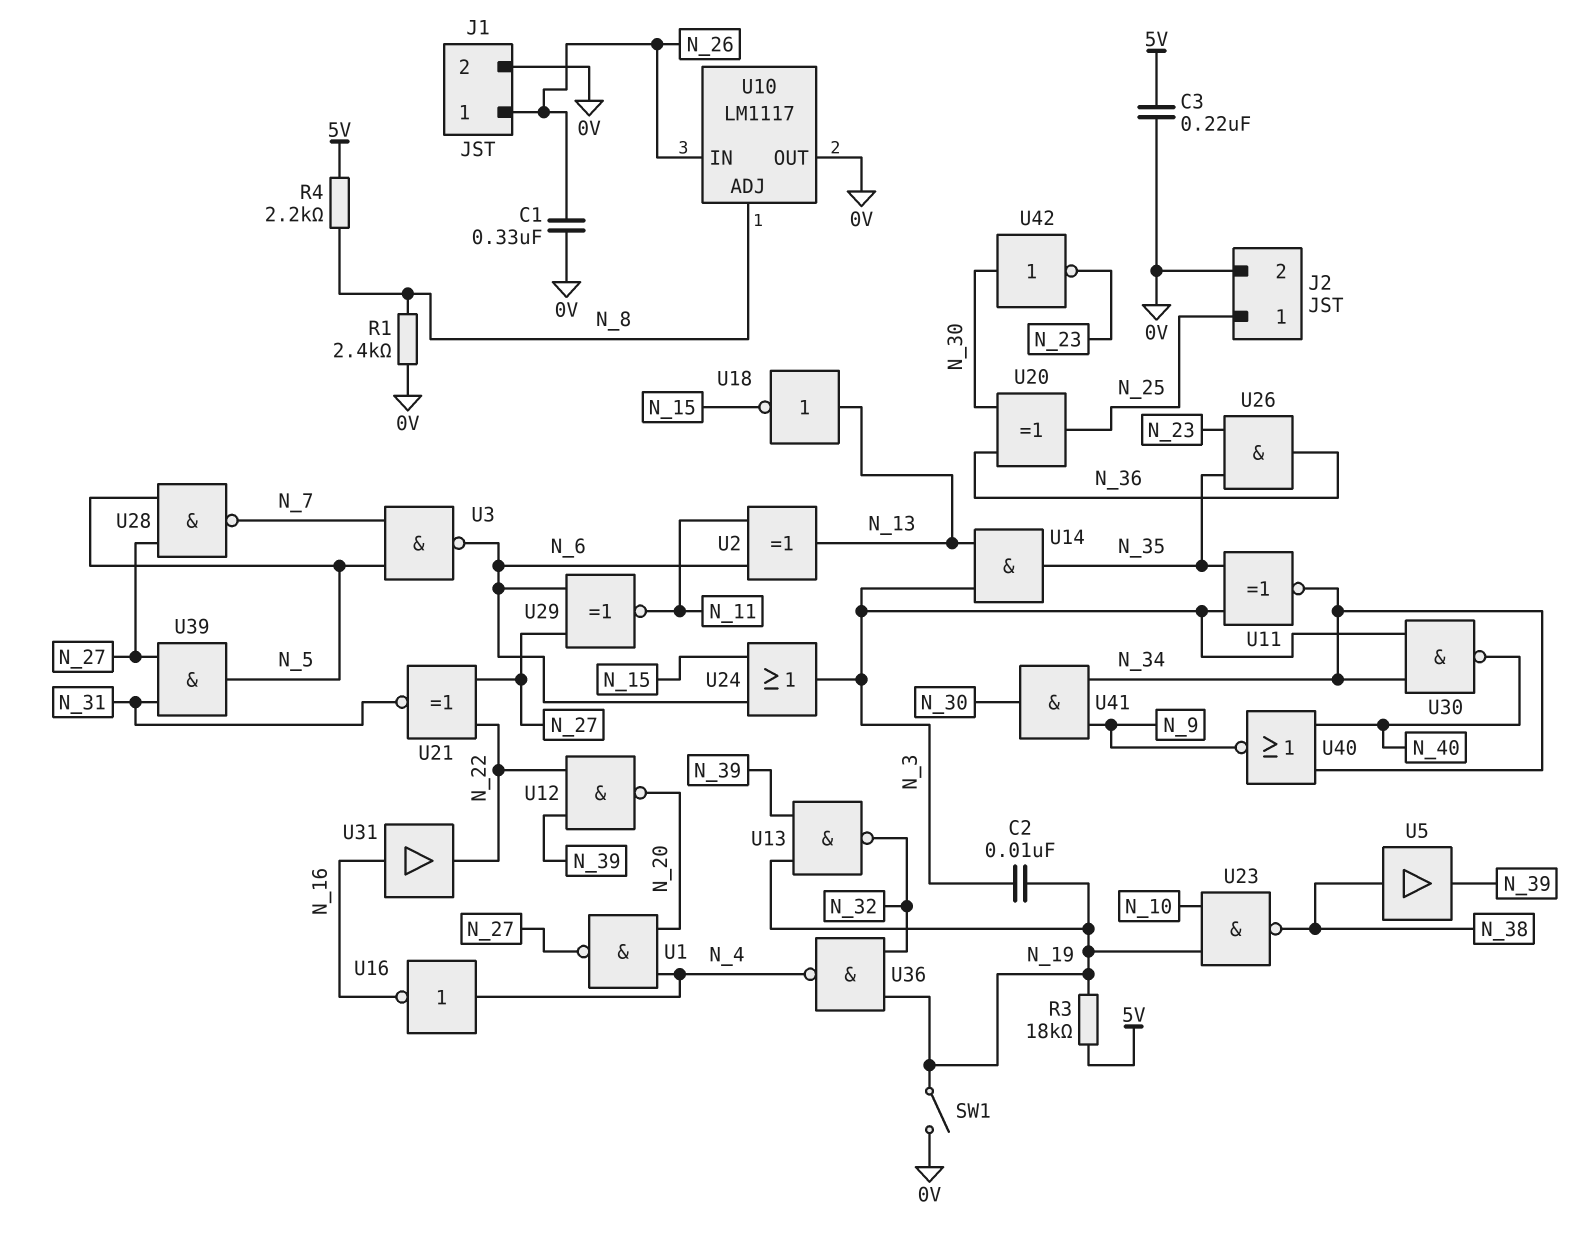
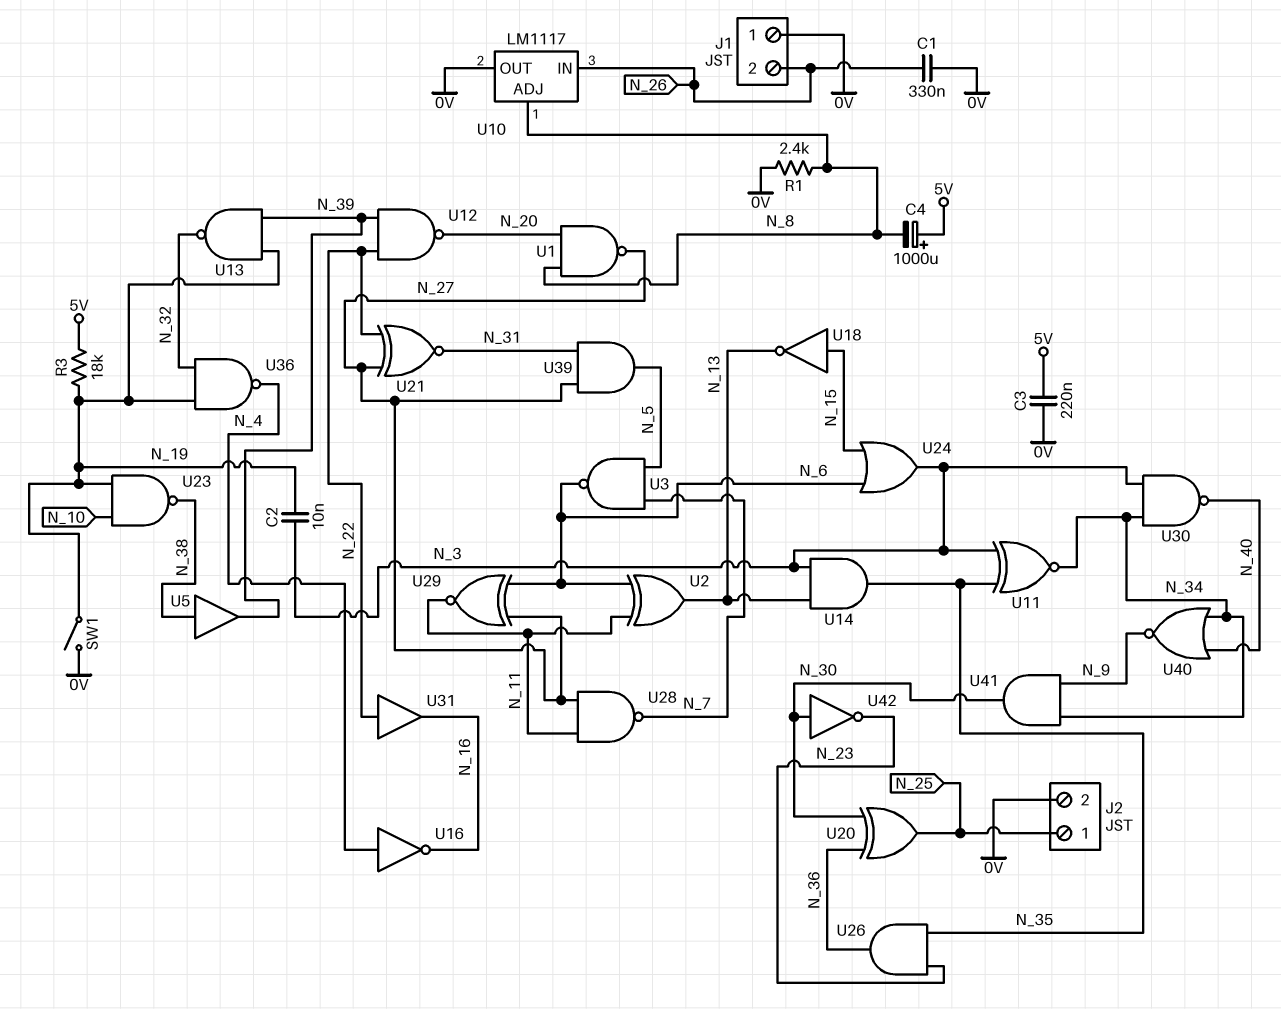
C4: none -> 1000uF (plus 5V, minus N_8)
J1 pin 1: N_26 -> 0V
J1 pin 2: 0V -> N_26
R4: 2.2k (5V, N_8) -> none
U1: NAND (in N_4, in N_20, out N_27) -> NAND (in N_8, in N_20, out N_27)
U18: NOT (in N_13, out N_15) -> NOT (in N_15, out N_13)
U28: NAND (in N_5, in N_27, out N_7) -> NAND (in N_11, in N_27, out N_7)
U31: buffer (in N_16, out N_22) -> buffer (in N_22, out N_16)

